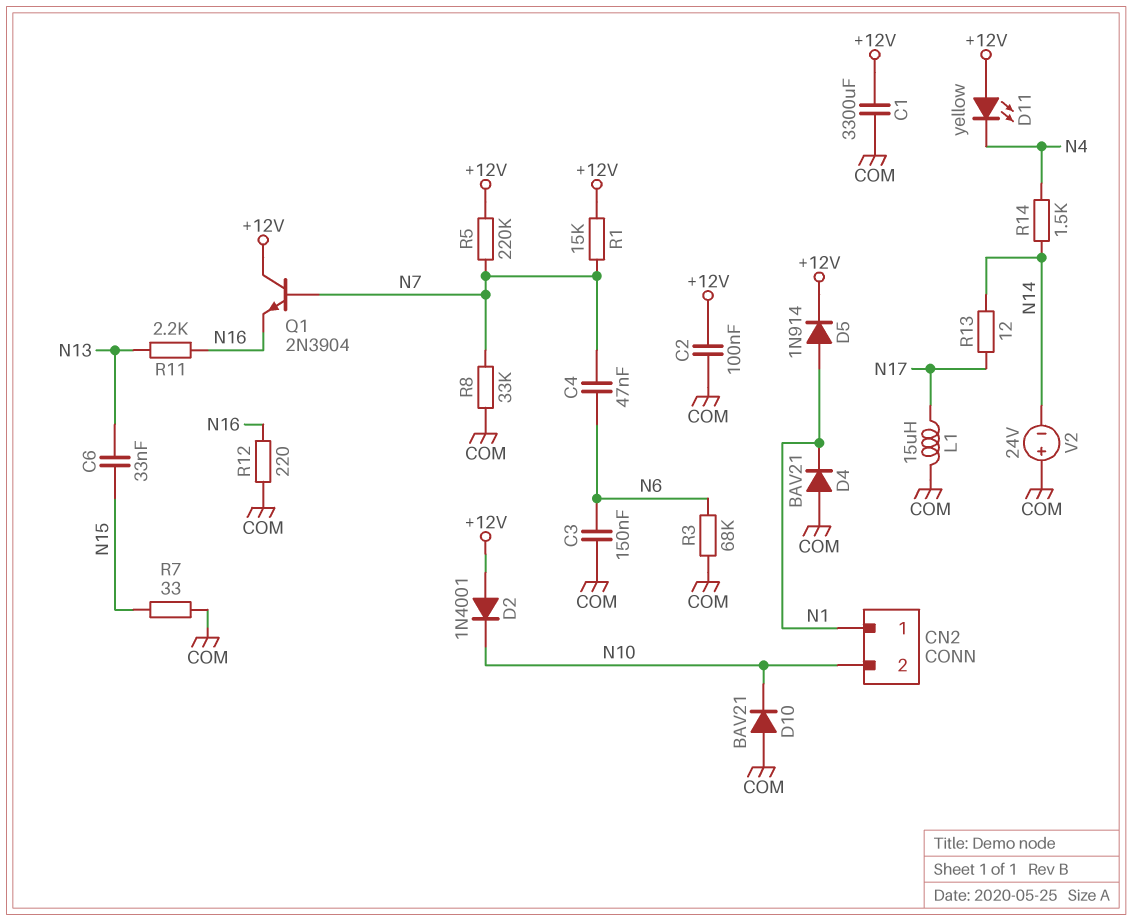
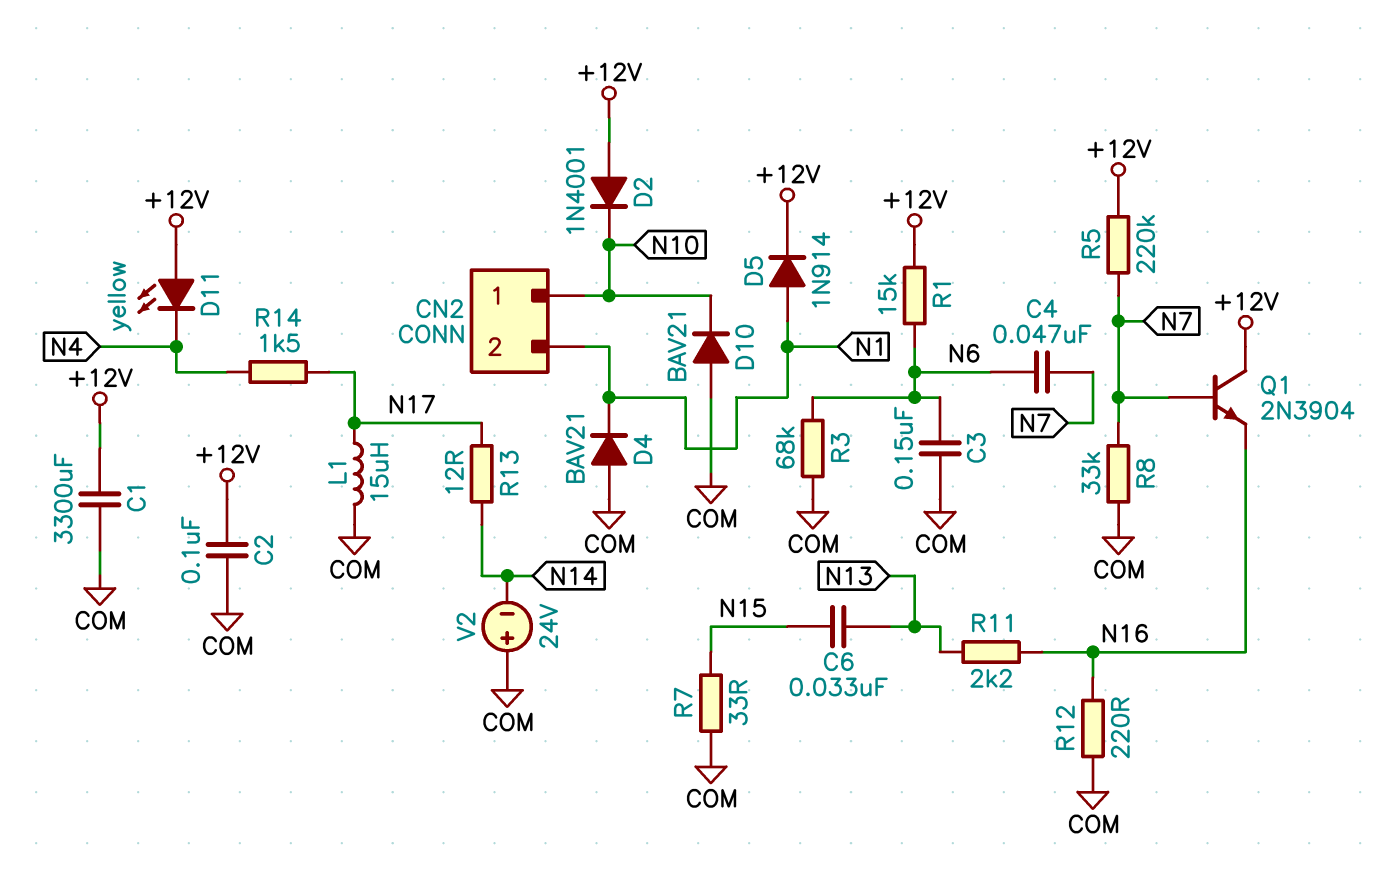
CN2 pin 1: N1 -> N10
CN2 pin 2: N10 -> N1
R1: 15k (+12V, N7) -> 15k (+12V, N6)
R14: 1.5k (N4, N14) -> 1.5k (N4, N17)

